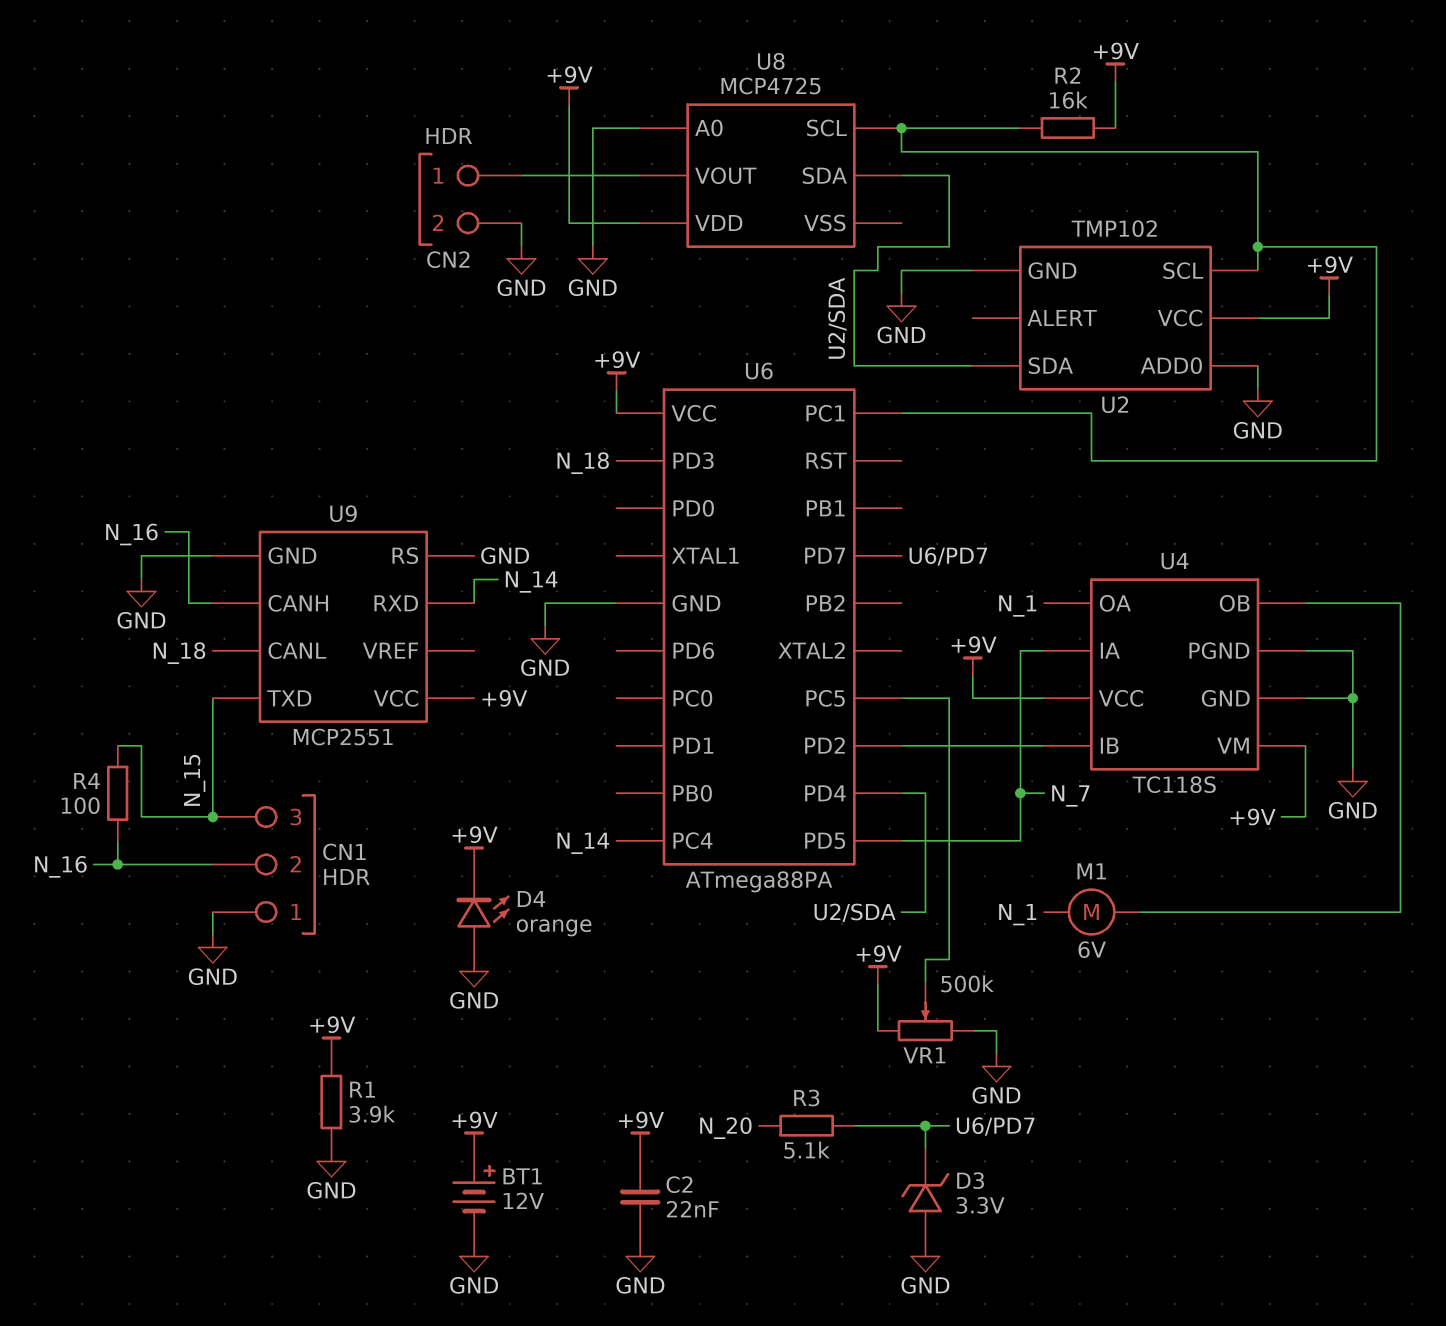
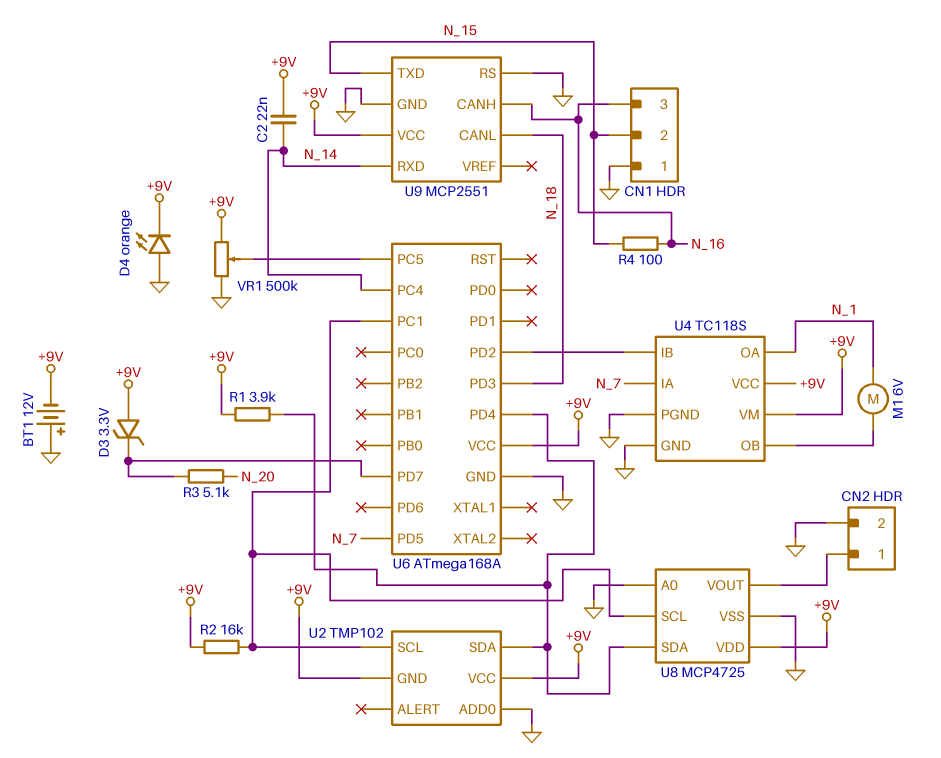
BT1: 12V (plus +9V, minus GND) -> 12V (plus GND, minus +9V)
C2: 22nF (+9V, GND) -> 22nF (+9V, N_14)
CN1 pin 2: N_16 -> N_15
CN1 pin 3: N_15 -> N_16
D3: zener 3.3V (A GND, K U6/PD7) -> zener 3.3V (A +9V, K U6/PD7)
R1: 3.9k (+9V, GND) -> 3.9k (+9V, U2/SDA)
U2 pin GND: GND -> +9V
U6: ATmega88PA -> ATmega168A
U8 pin VSS: none -> GND

